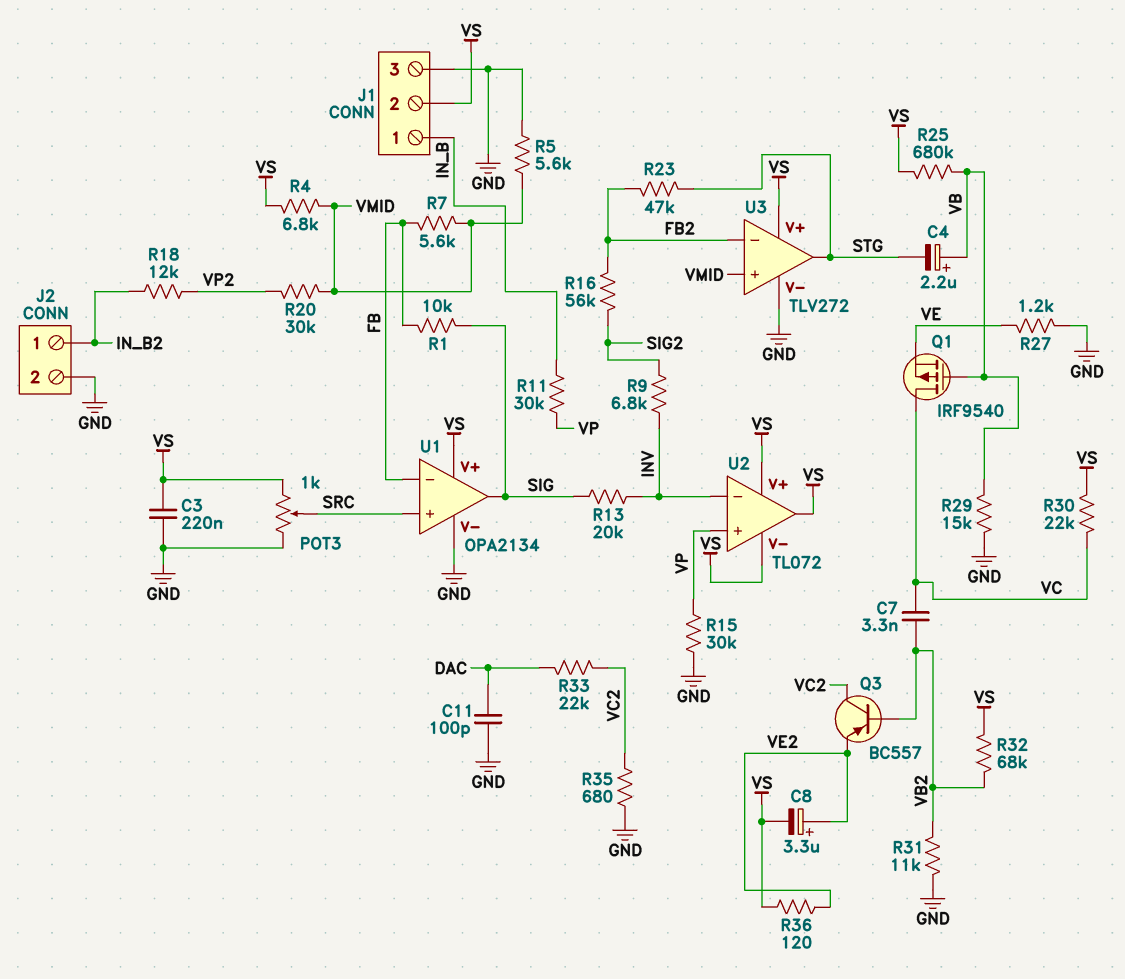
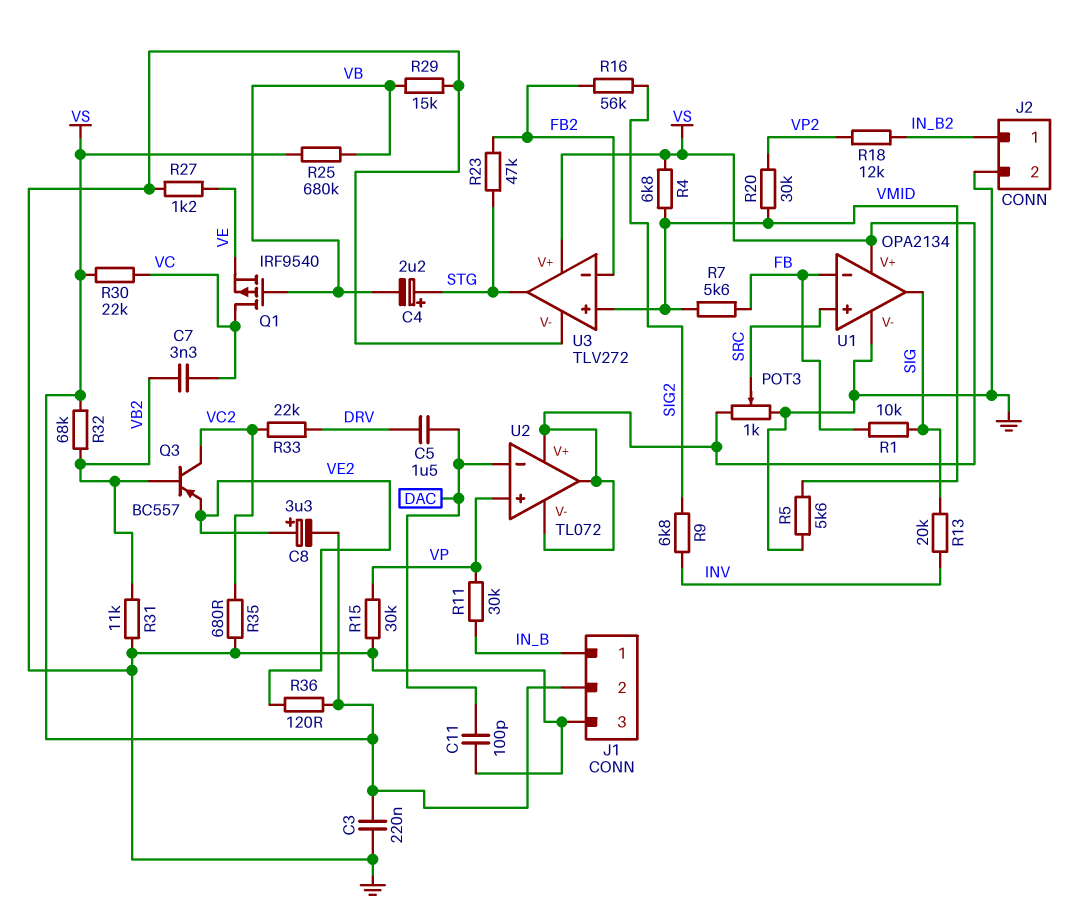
C4: 2.2uF (plus VB, minus STG) -> 2.2uF (plus STG, minus VB)
C5: none -> 1.5uF (DAC, DRV)
R33: 22k (DAC, VC2) -> 22k (DRV, VC2)
U2 pin in-: INV -> DAC

